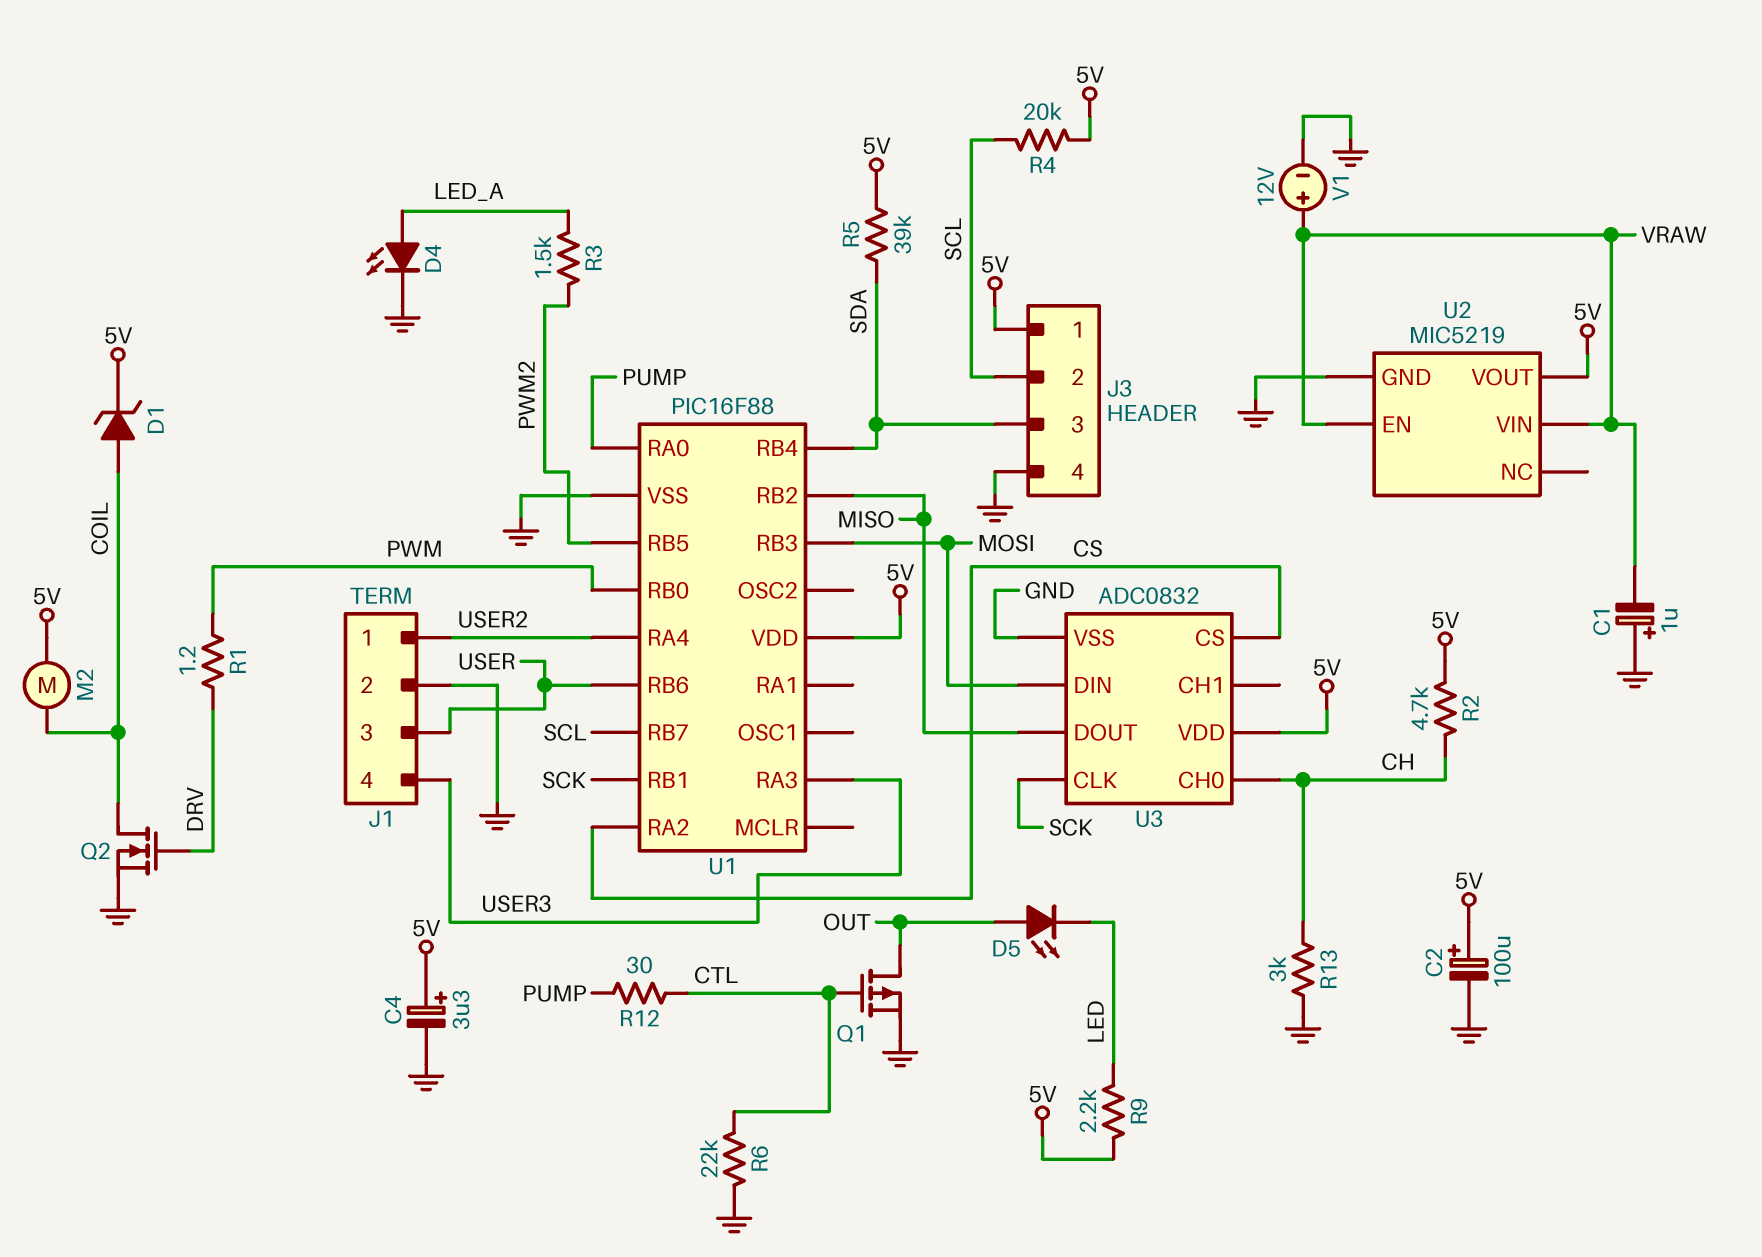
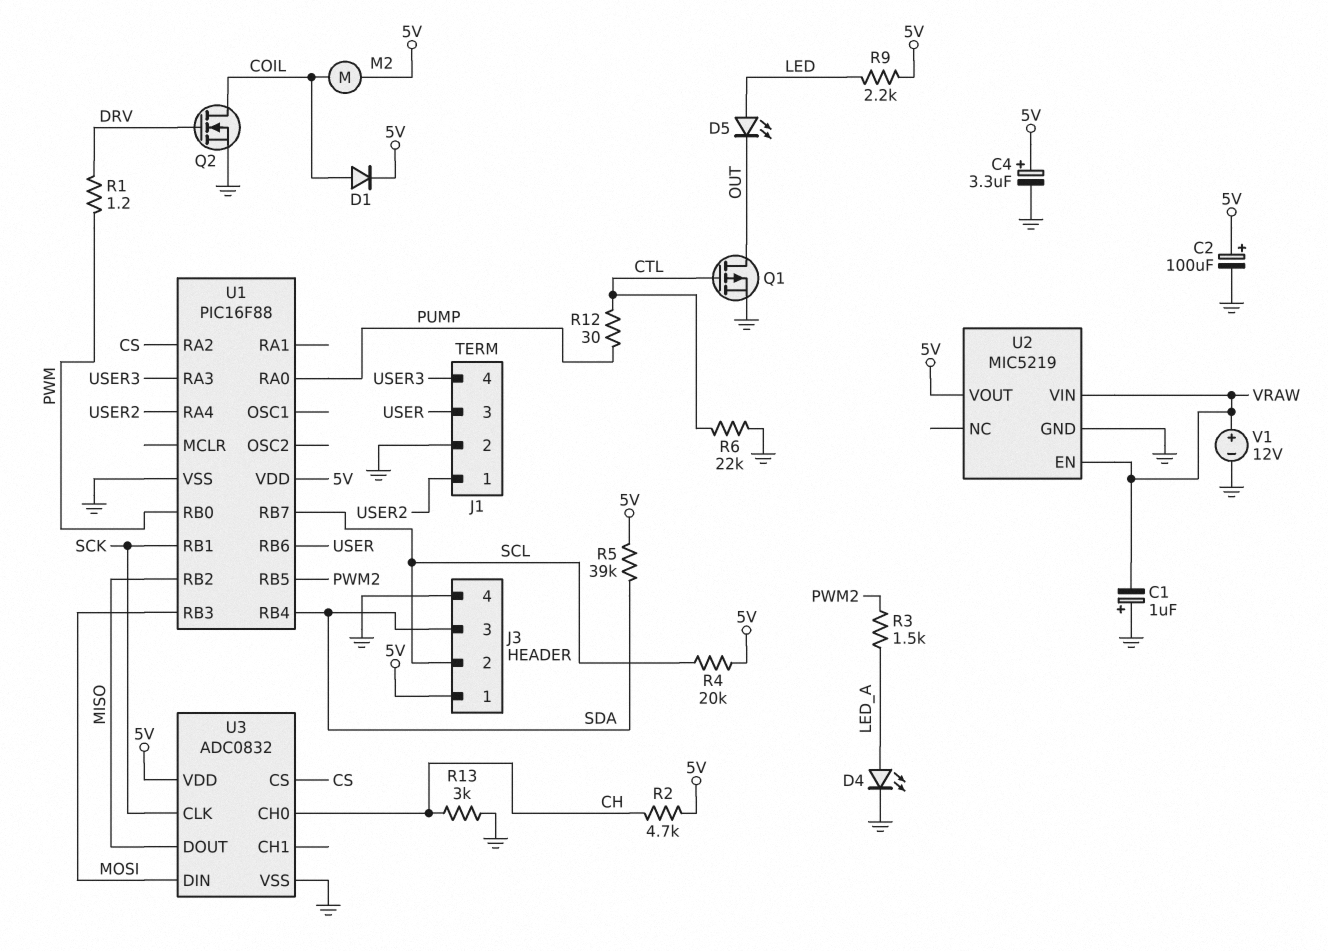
D1: zener (A COIL, K 5V) -> diode (A COIL, K 5V)
D5: LED (A OUT, K LED) -> LED (A LED, K OUT)

